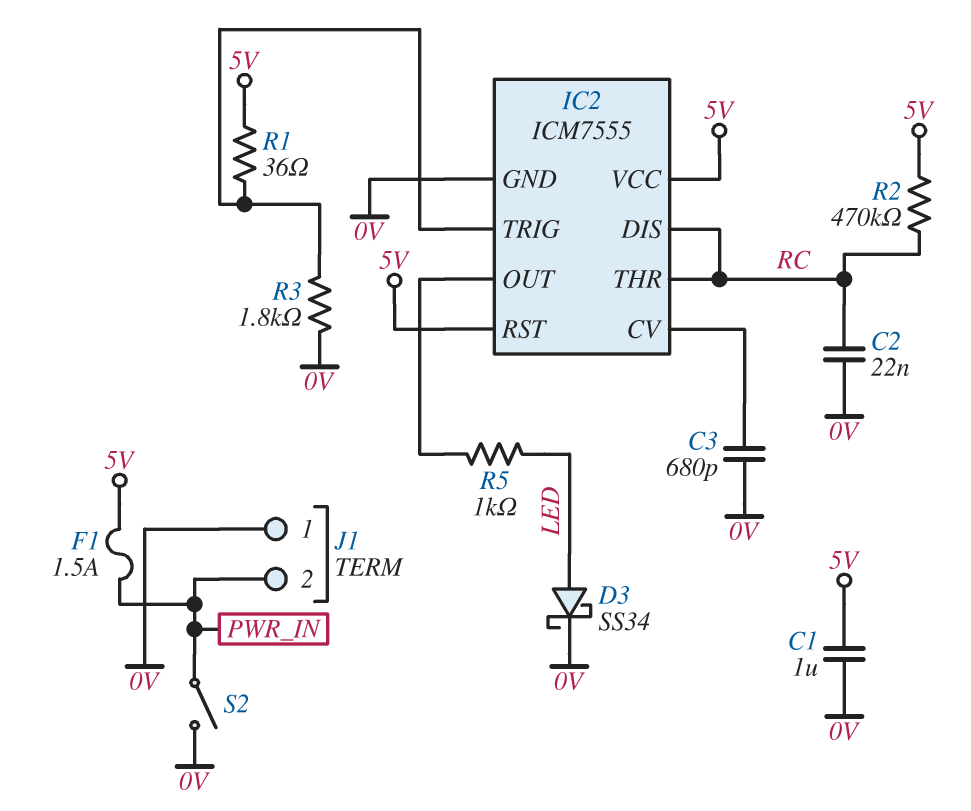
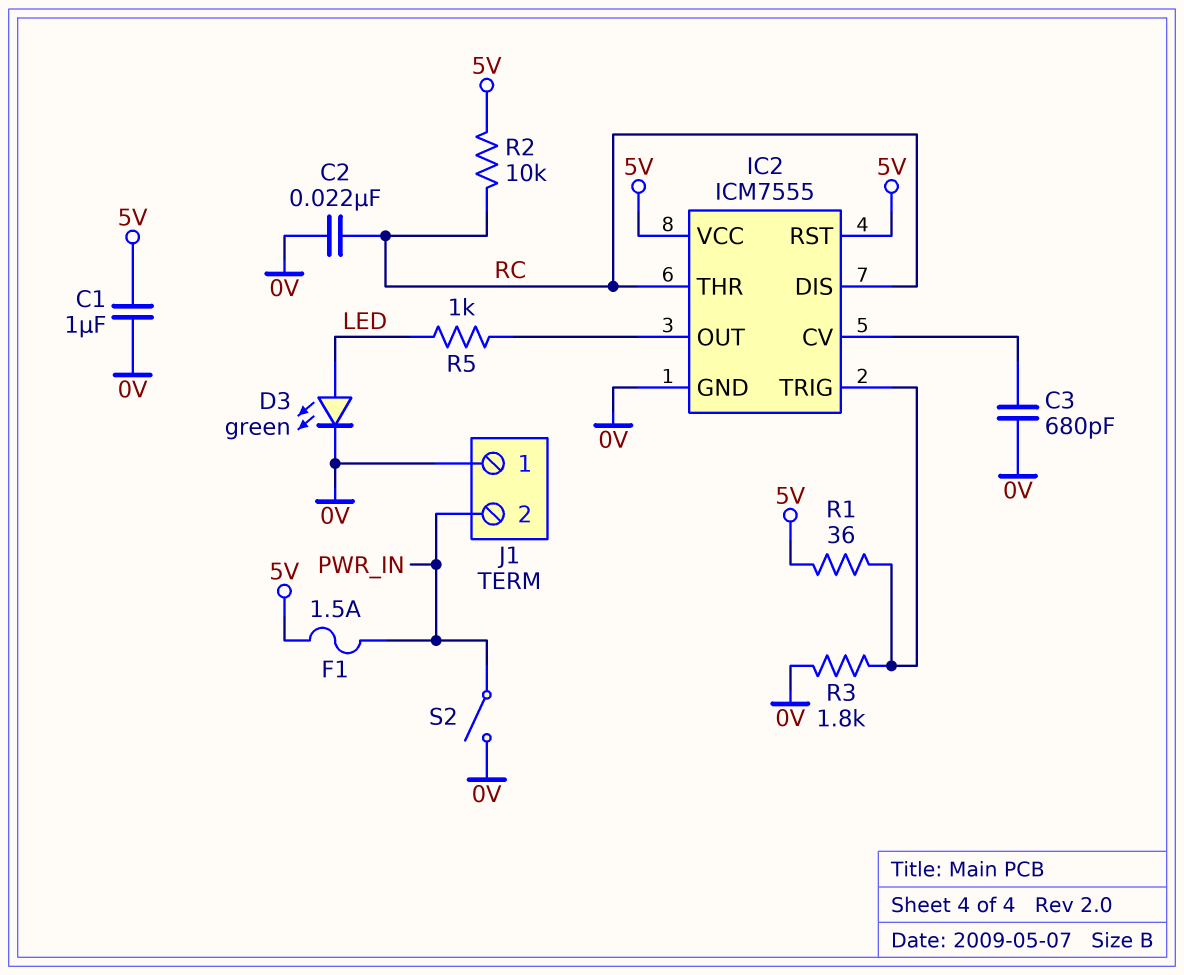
D3: schottky SS34 (A LED, K 0V) -> LED green (A LED, K 0V)
R2: 470k (5V, RC) -> 10k (5V, RC)

